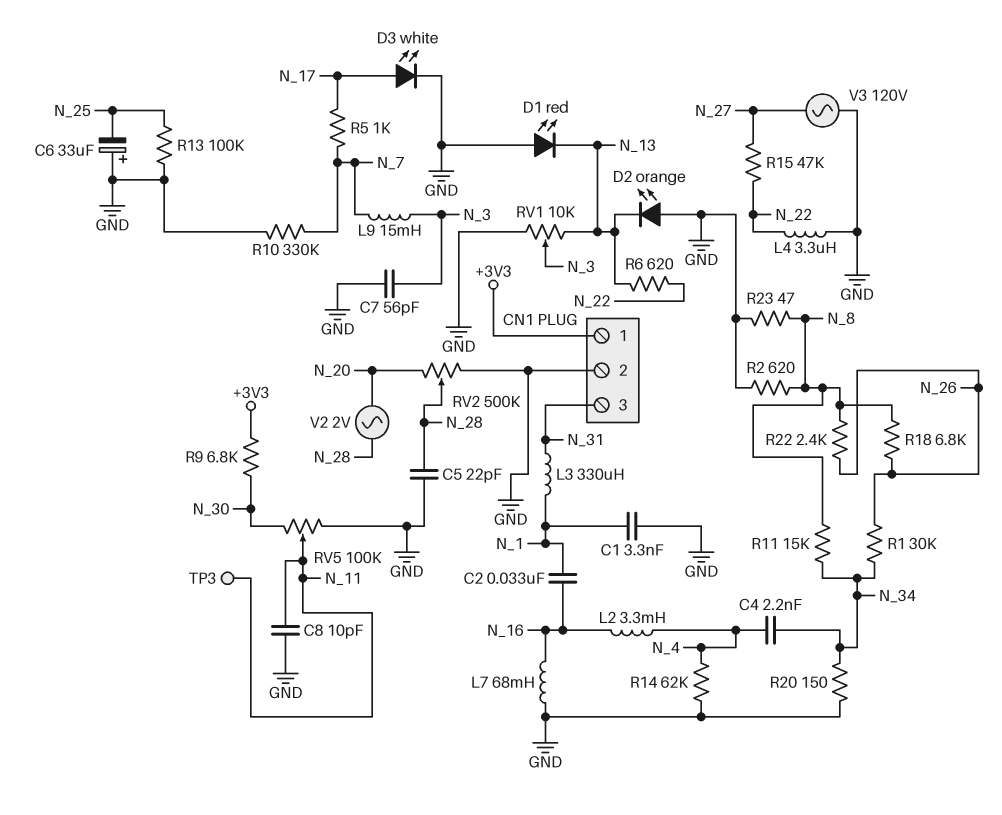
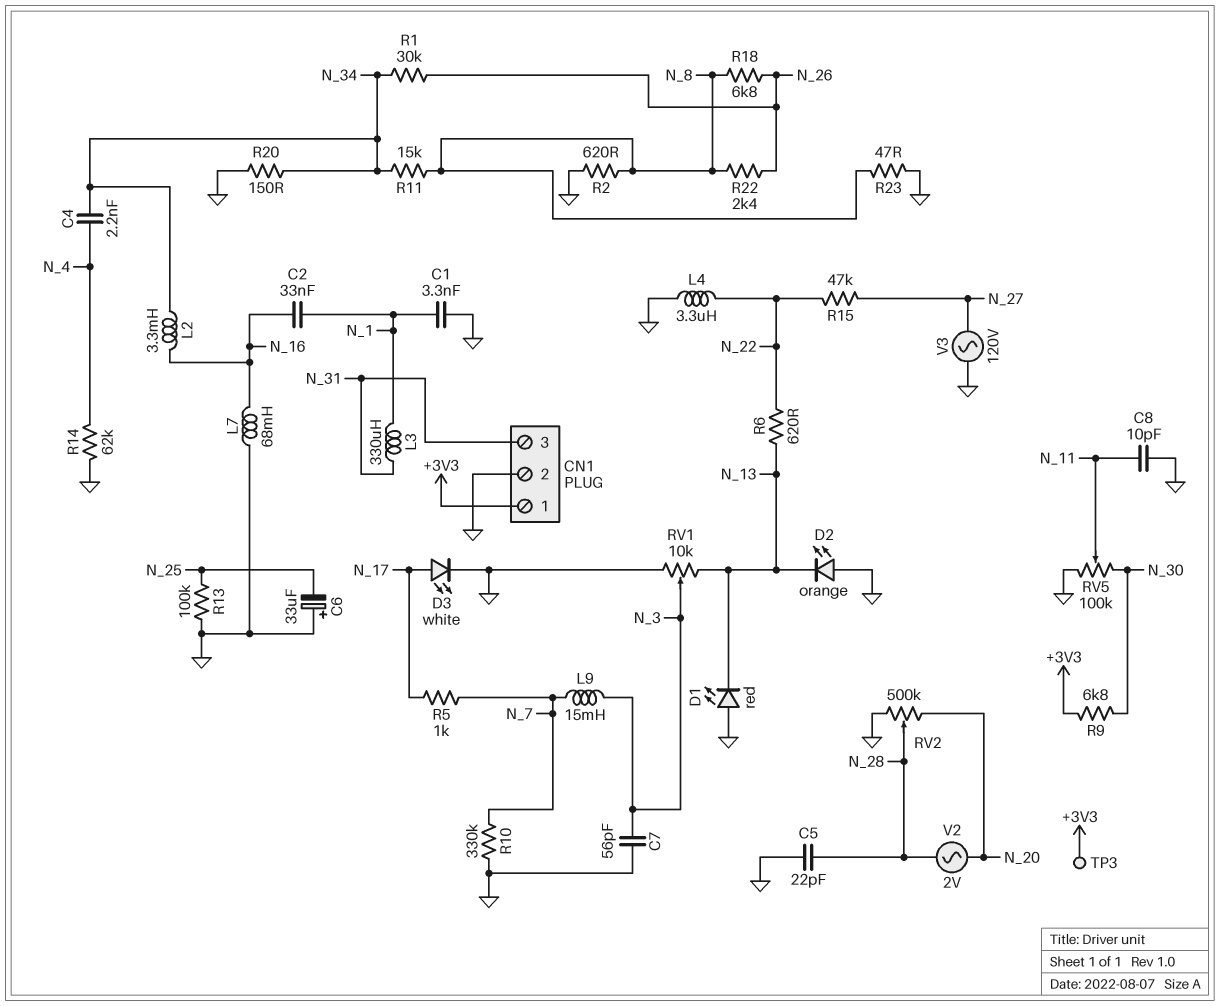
L2: 3.3mH (N_4, N_16) -> 3.3mH (N_16, N_34)
TP3: test point (N_11) -> test point (+3V3)

